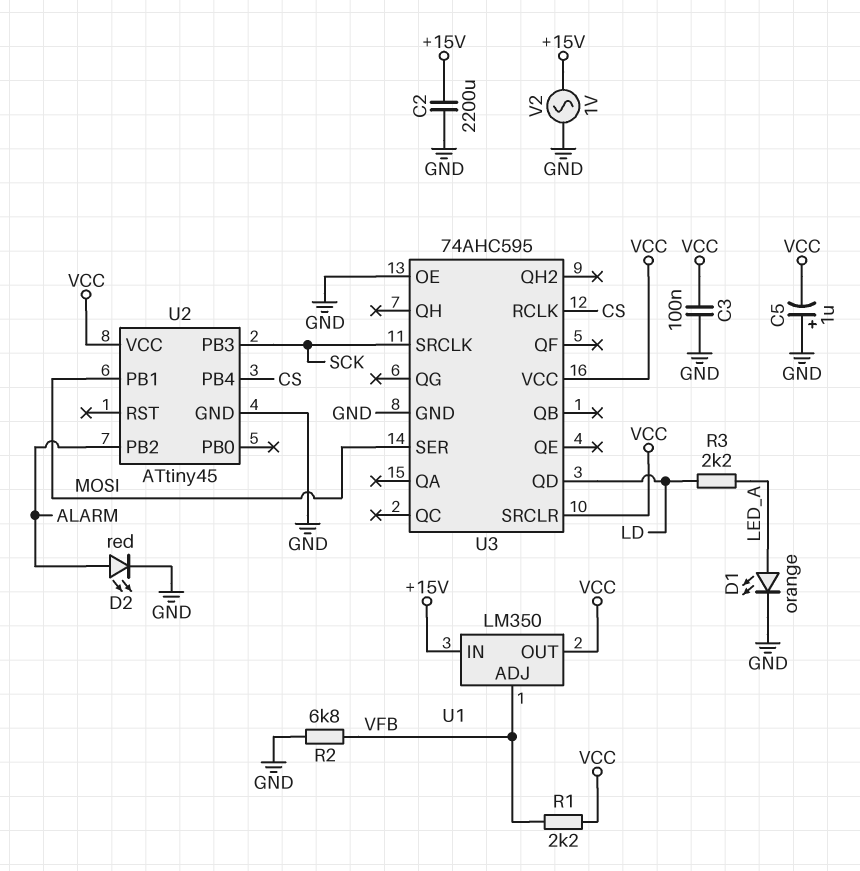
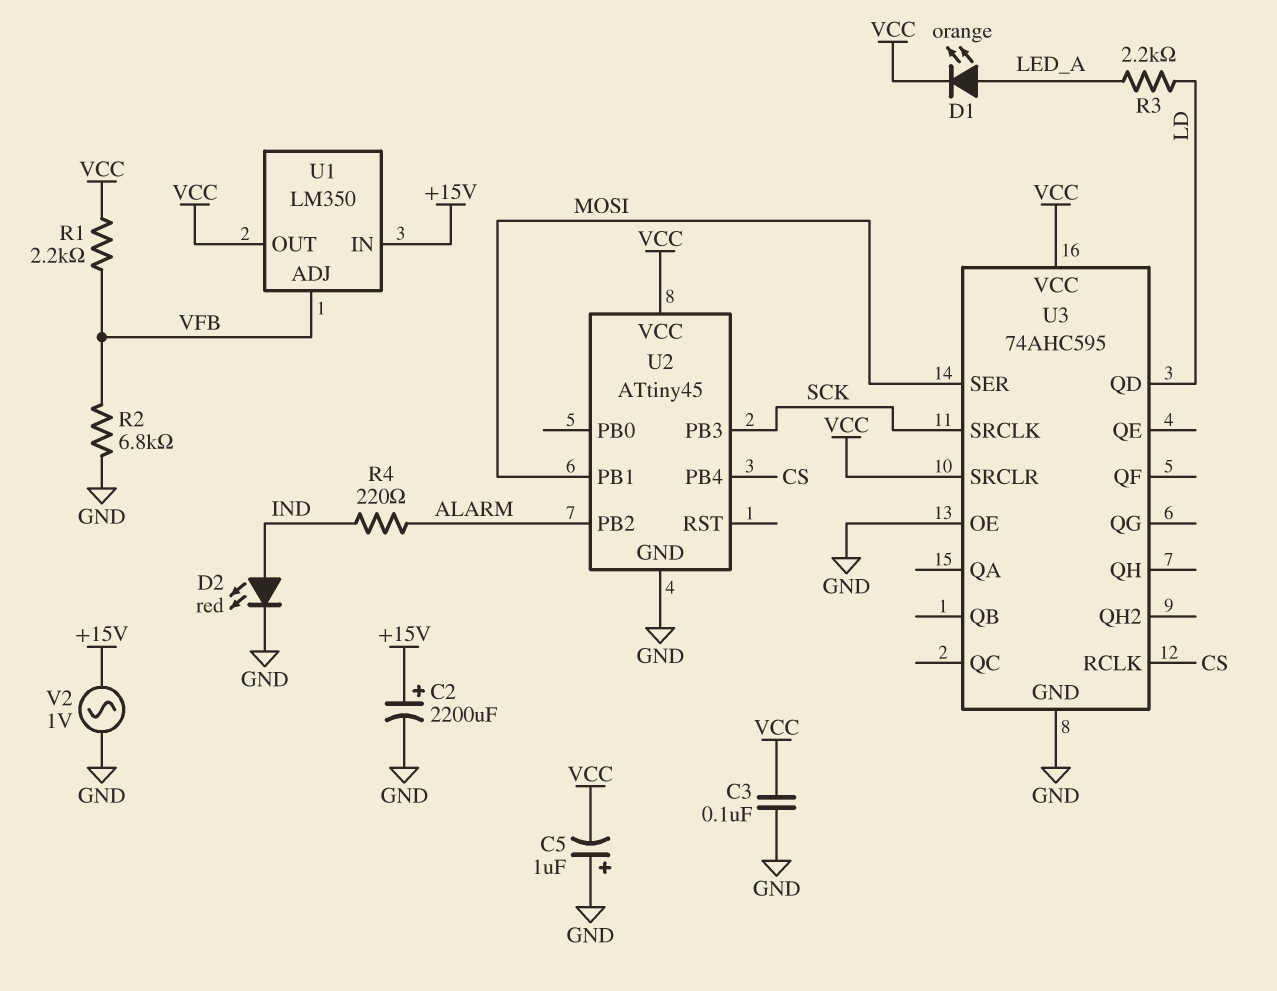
C2: 2200uF (+15V, GND) -> 2200uF (plus +15V, minus GND)
D1: LED orange (A LED_A, K GND) -> LED orange (A LED_A, K VCC)
D2: LED red (A ALARM, K GND) -> LED red (A IND, K GND)
R4: none -> 220 (ALARM, IND)

